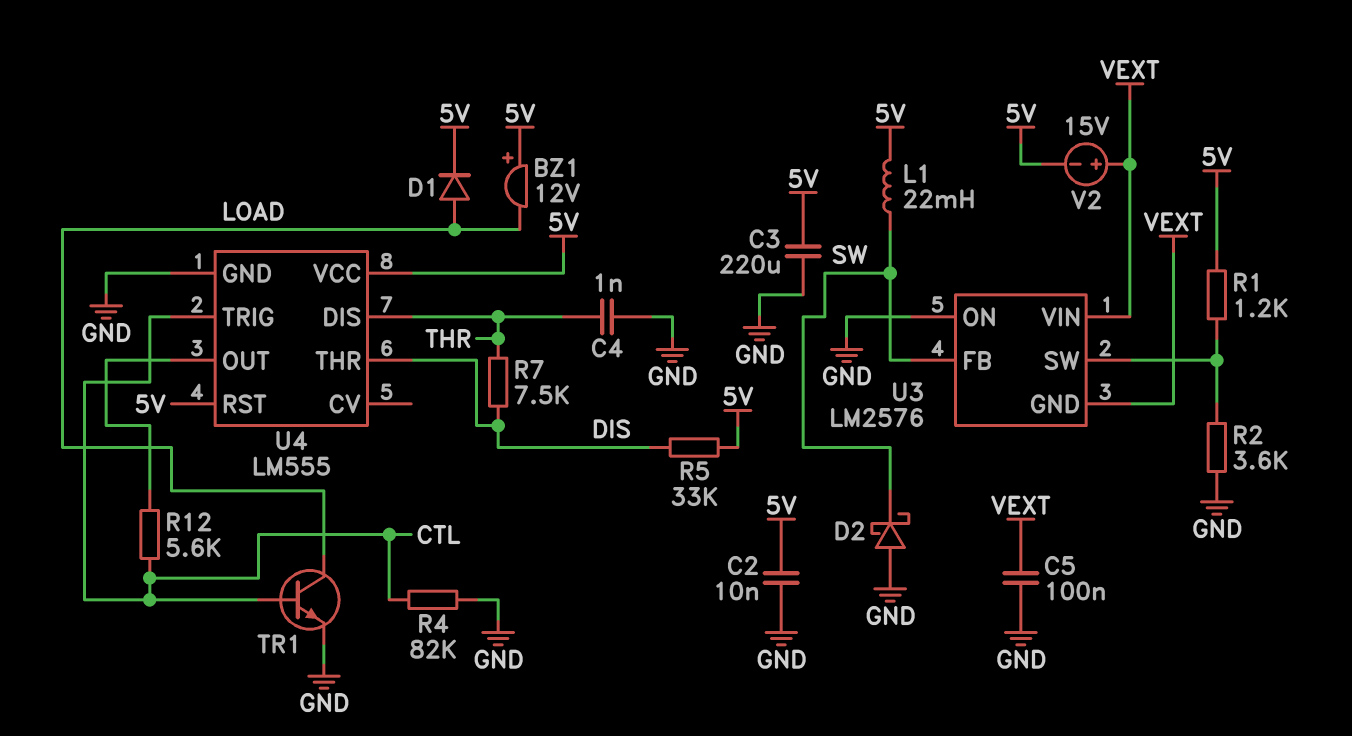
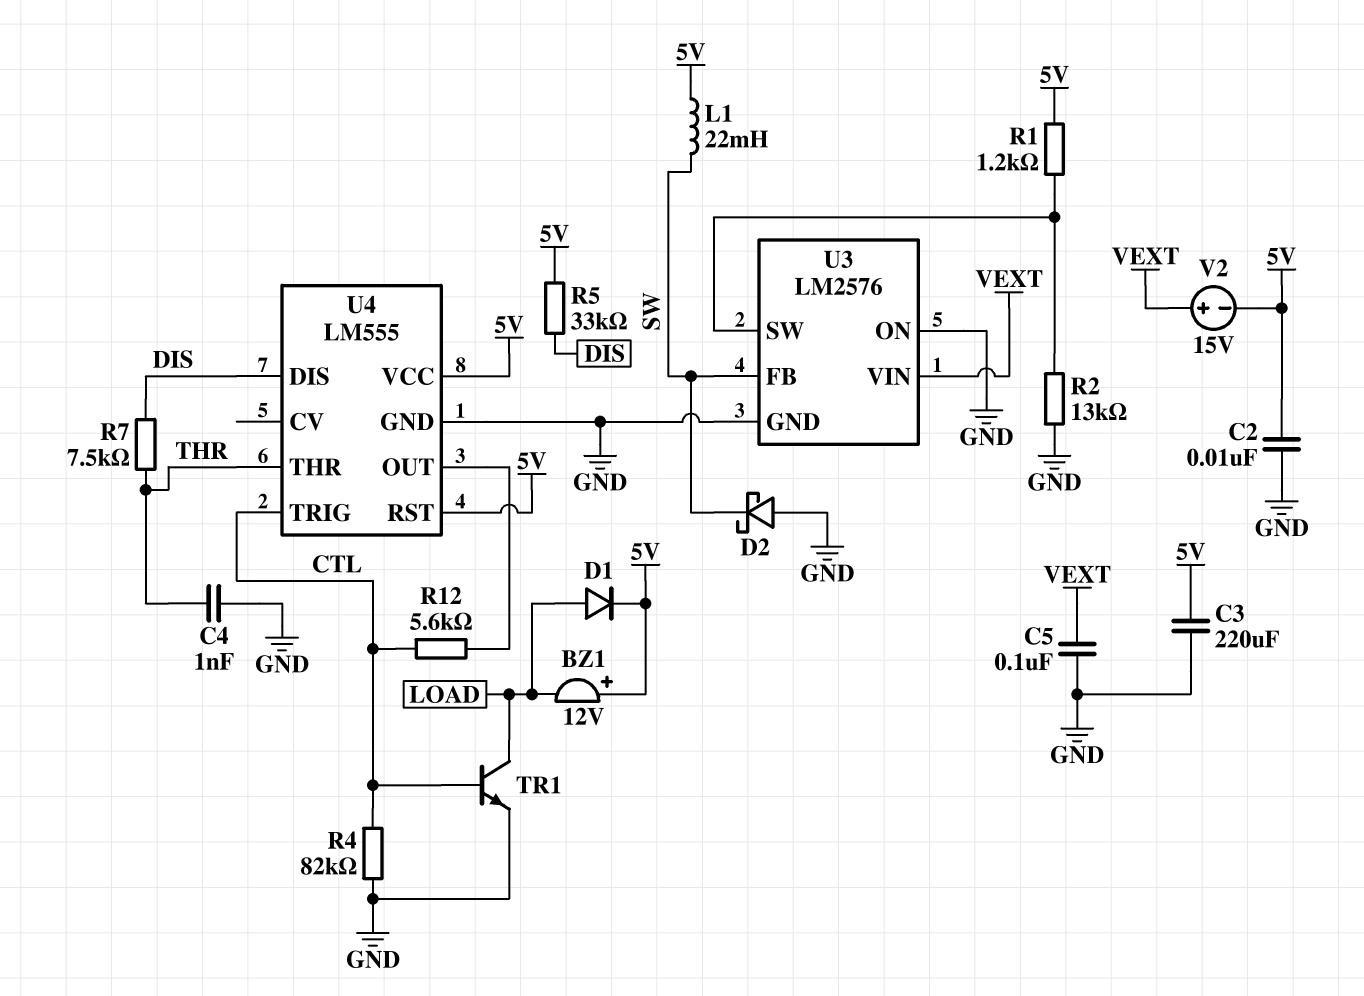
R2: 3.6k (GND, U3/SW) -> 13k (GND, U3/SW)
U3 pin GND: VEXT -> GND
U4 pin DIS: THR -> DIS
U4 pin THR: DIS -> THR

